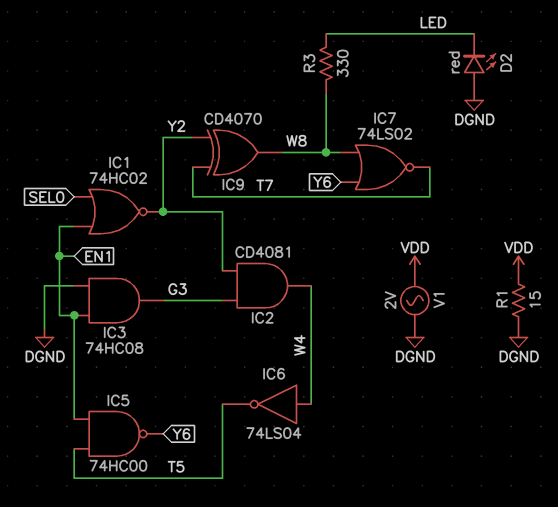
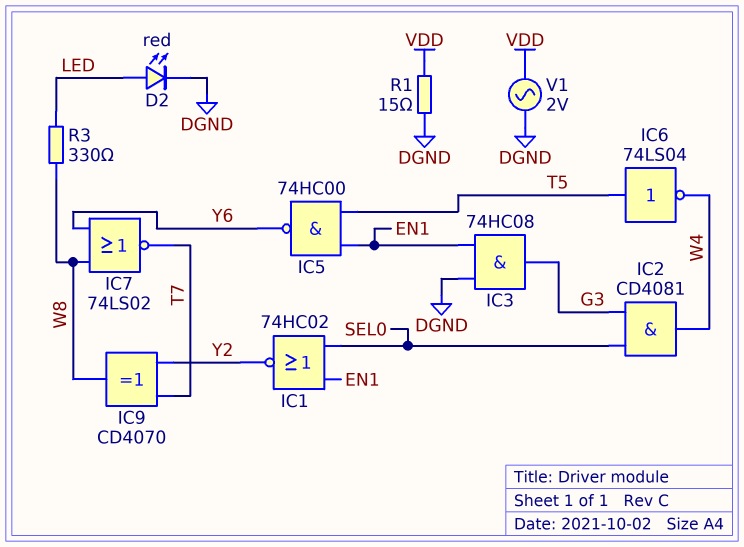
D2: LED red (A DGND, K LED) -> LED red (A LED, K DGND)
IC2: AND CD4081 (in G3, in Y2, out W4) -> AND CD4081 (in G3, in SEL0, out W4)
IC6: NOT 74LS04 (in W4, out T5) -> NOT 74LS04 (in T5, out W4)

